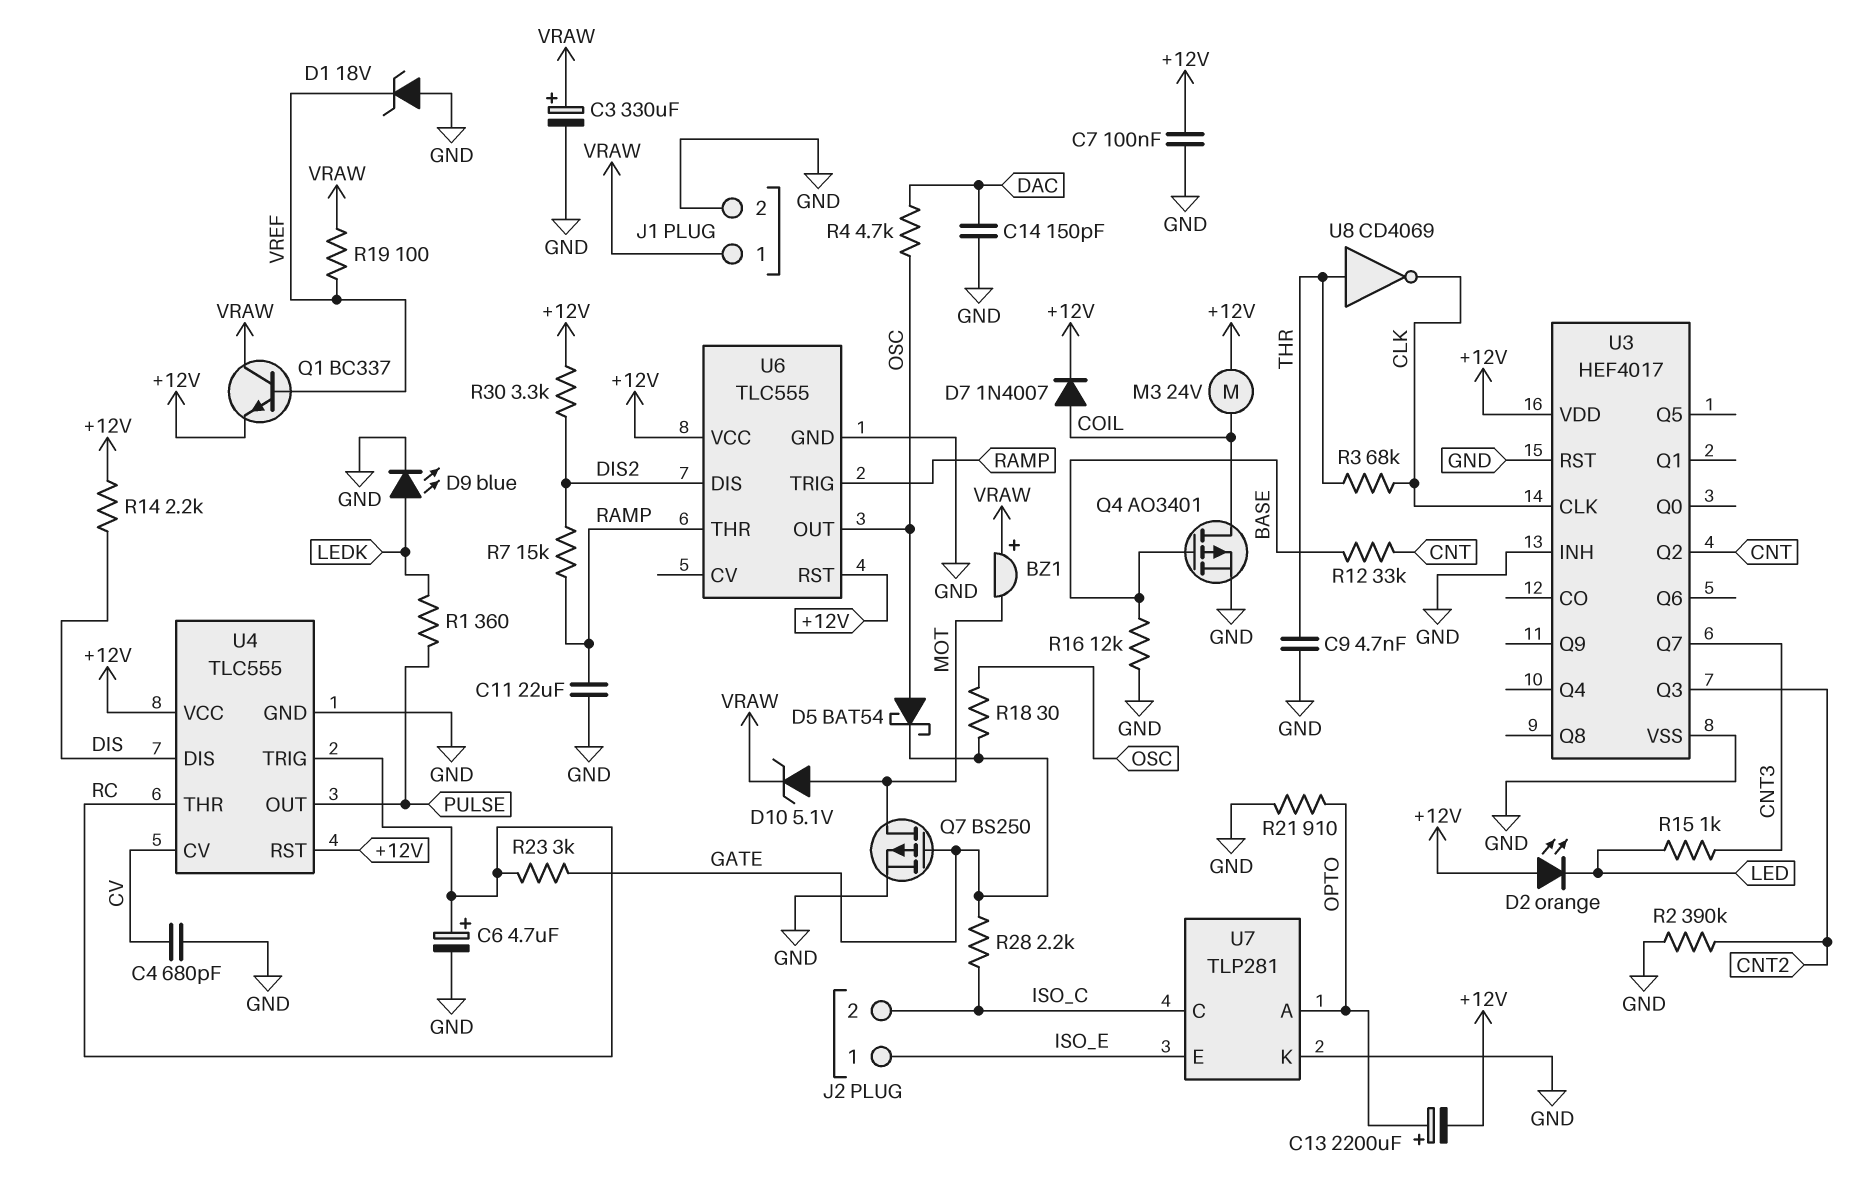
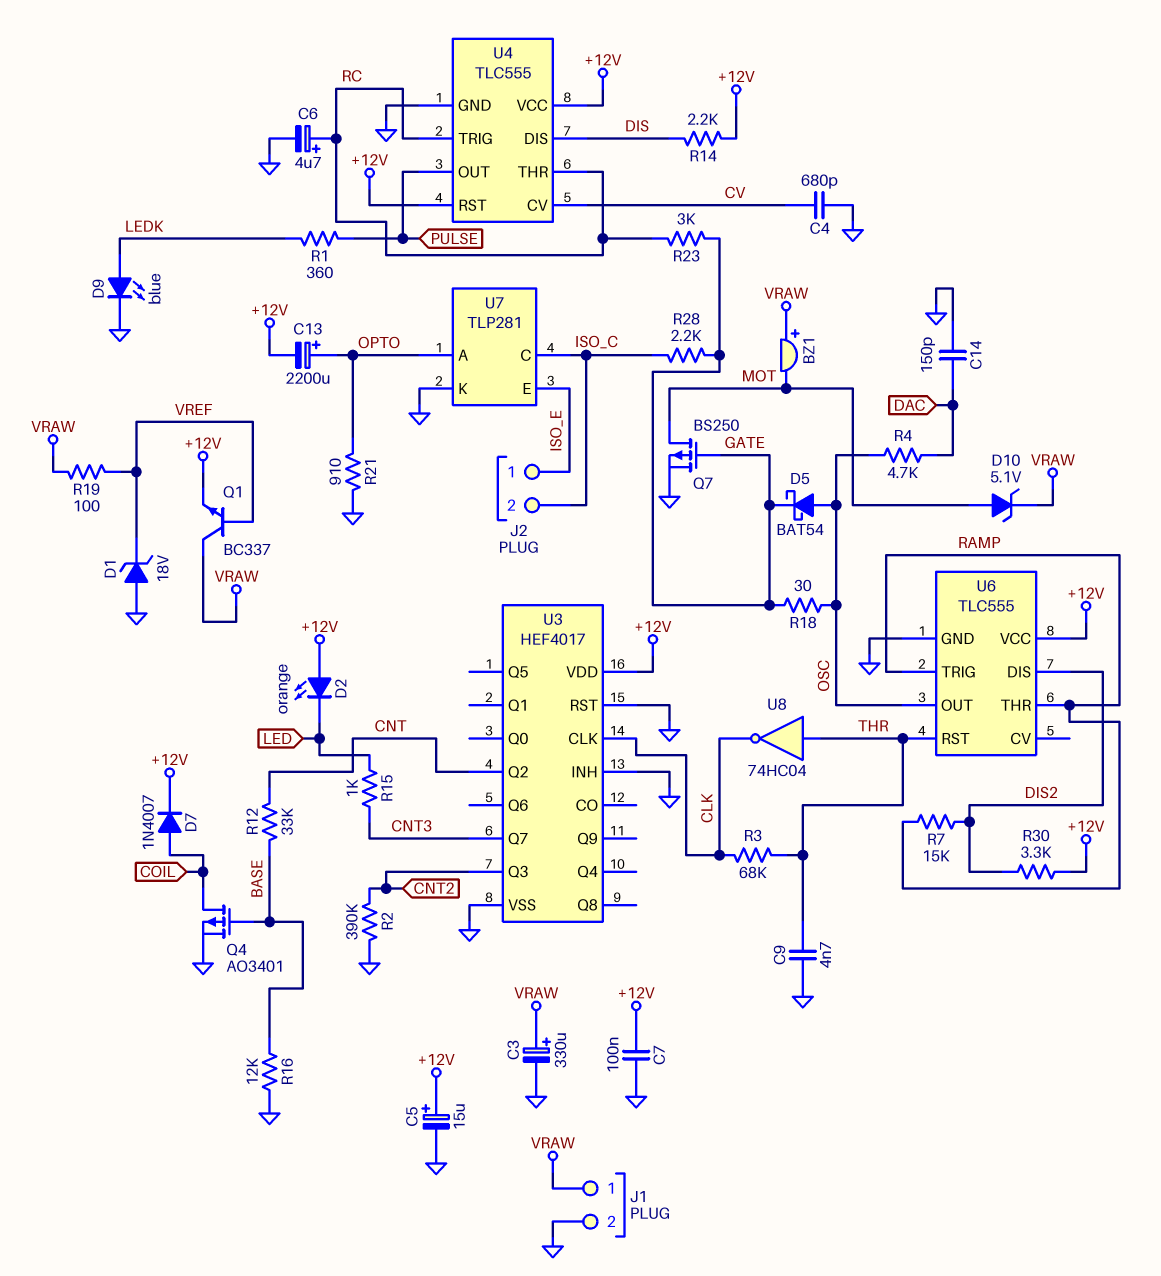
C5: none -> 15uF (plus +12V, minus GND)
C11: 22uF (GND, RAMP) -> none
M3: motor 24V (+12V, COIL) -> none
U6 pin RST: +12V -> THR
U8: NOT CD4069 (in THR, out CLK) -> NOT 74HC04 (in THR, out CLK)

